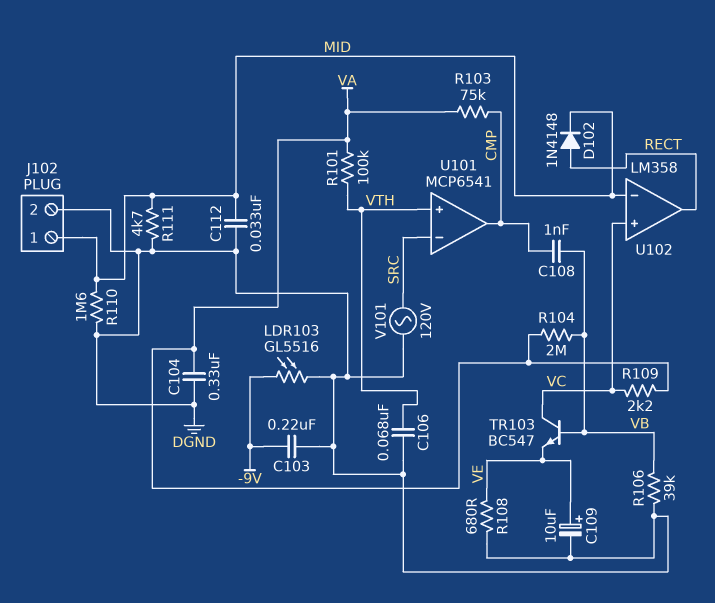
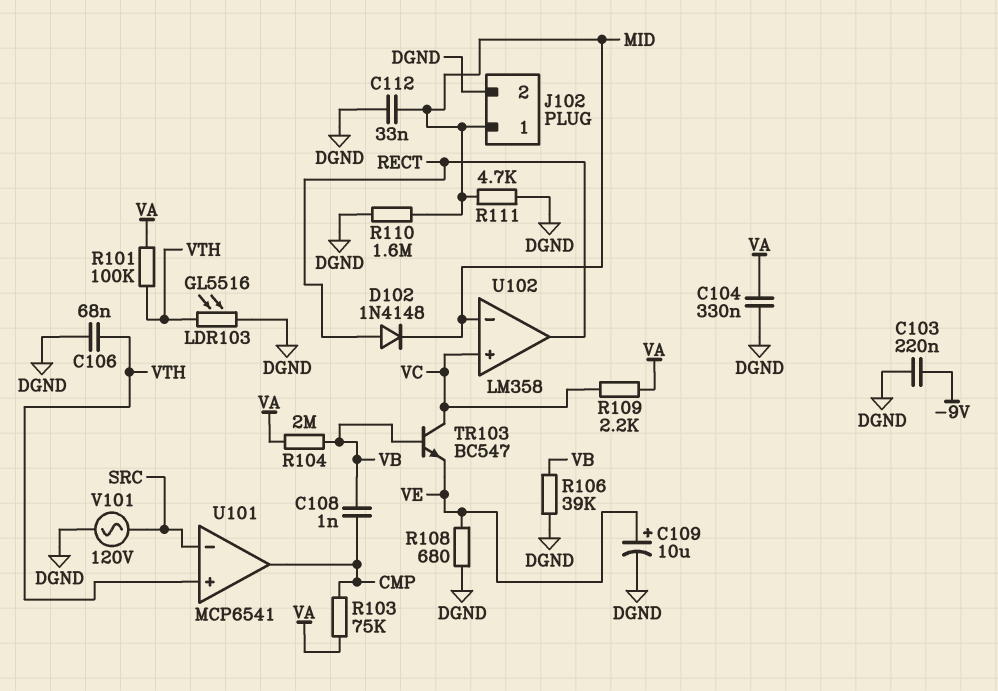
LDR103: GL5516 (-9V, DGND) -> GL5516 (DGND, VTH)

